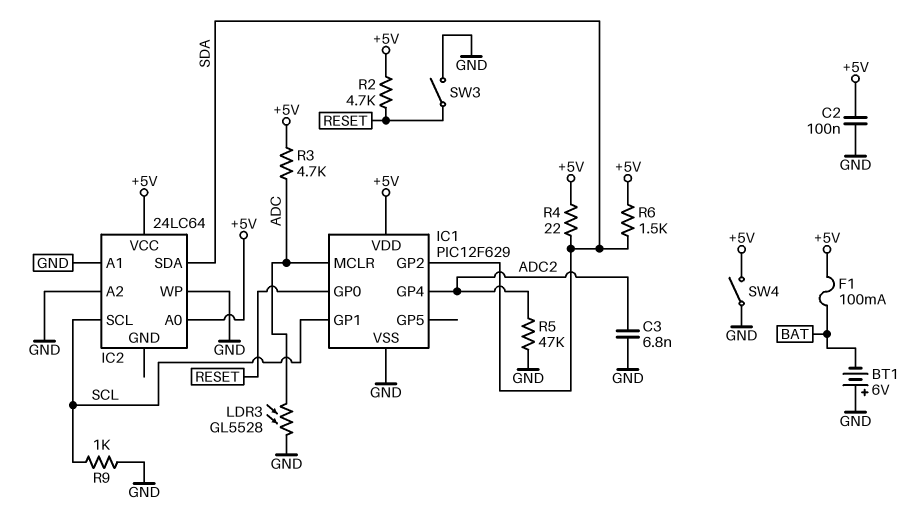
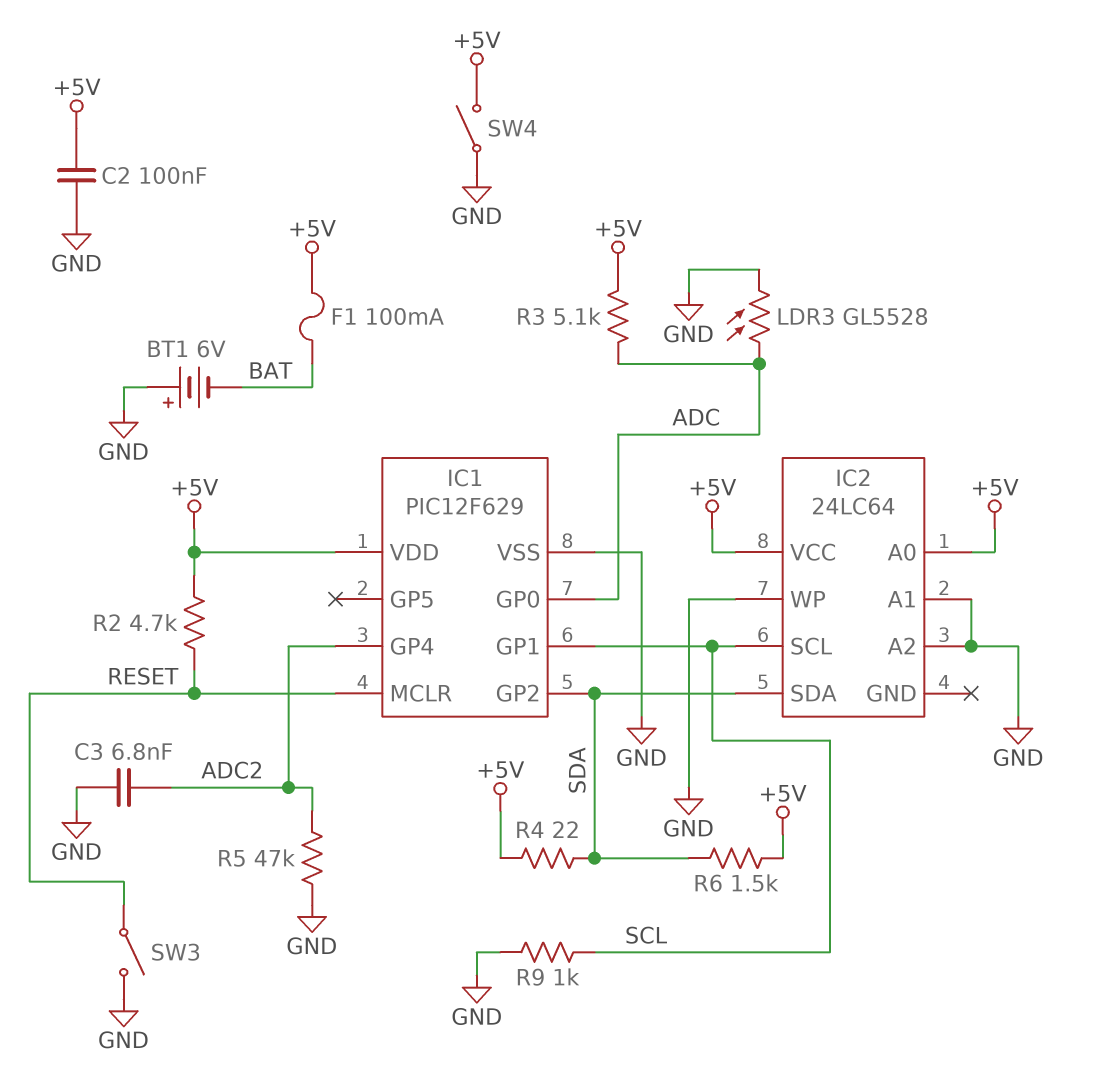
IC1 pin GP0: RESET -> ADC
IC1 pin MCLR: ADC -> RESET
R3: 4.7k (+5V, ADC) -> 5.1k (+5V, ADC)

